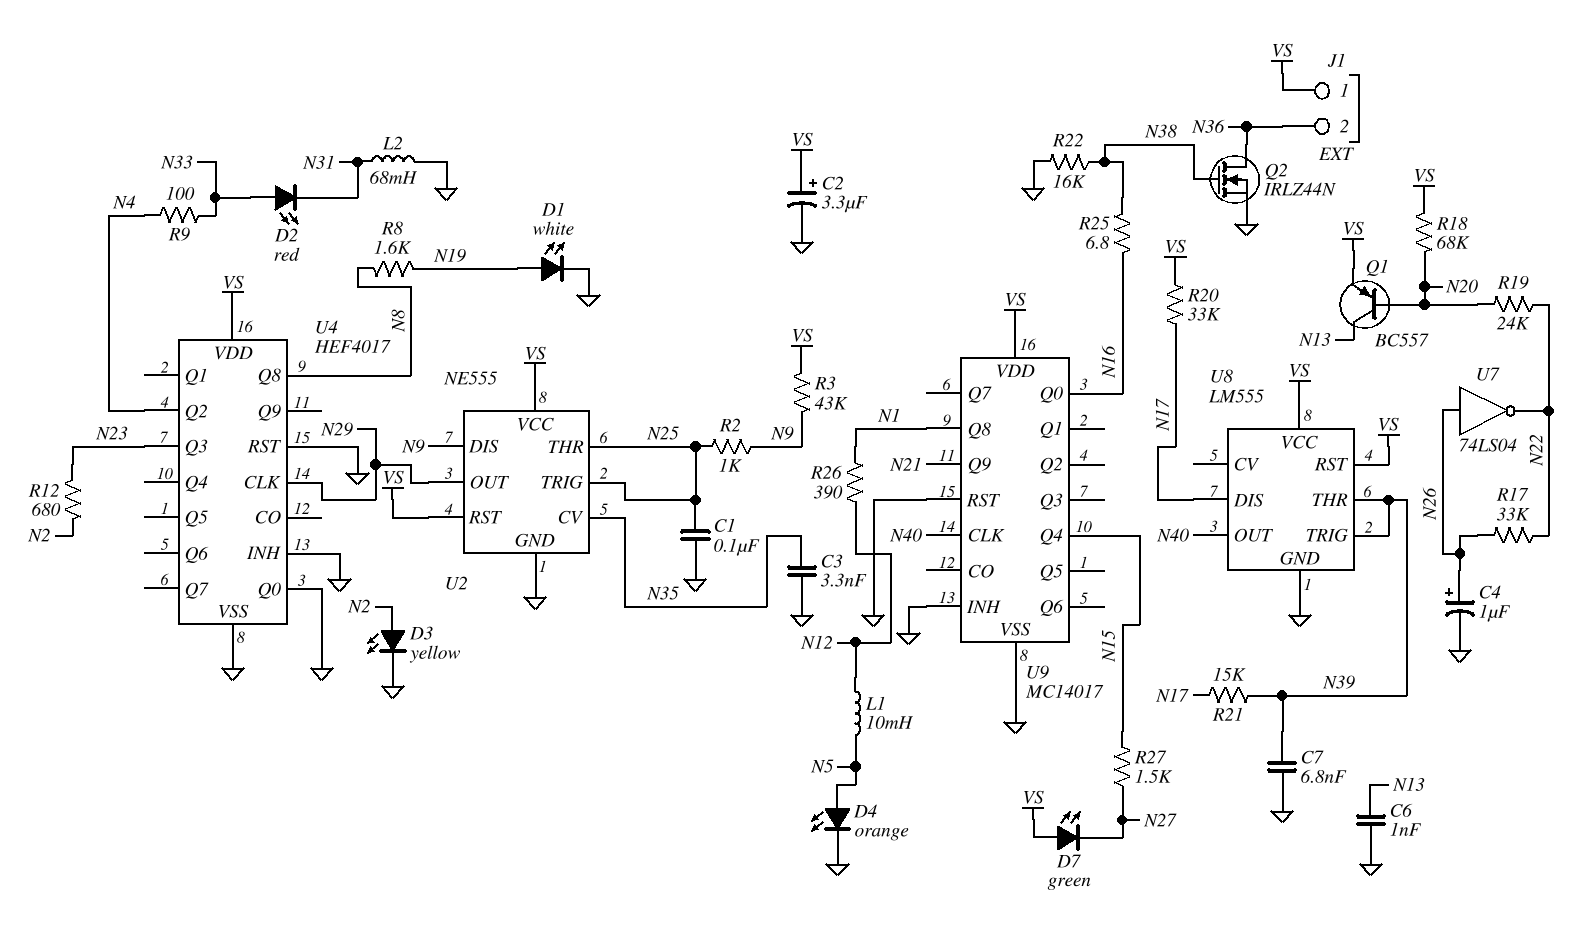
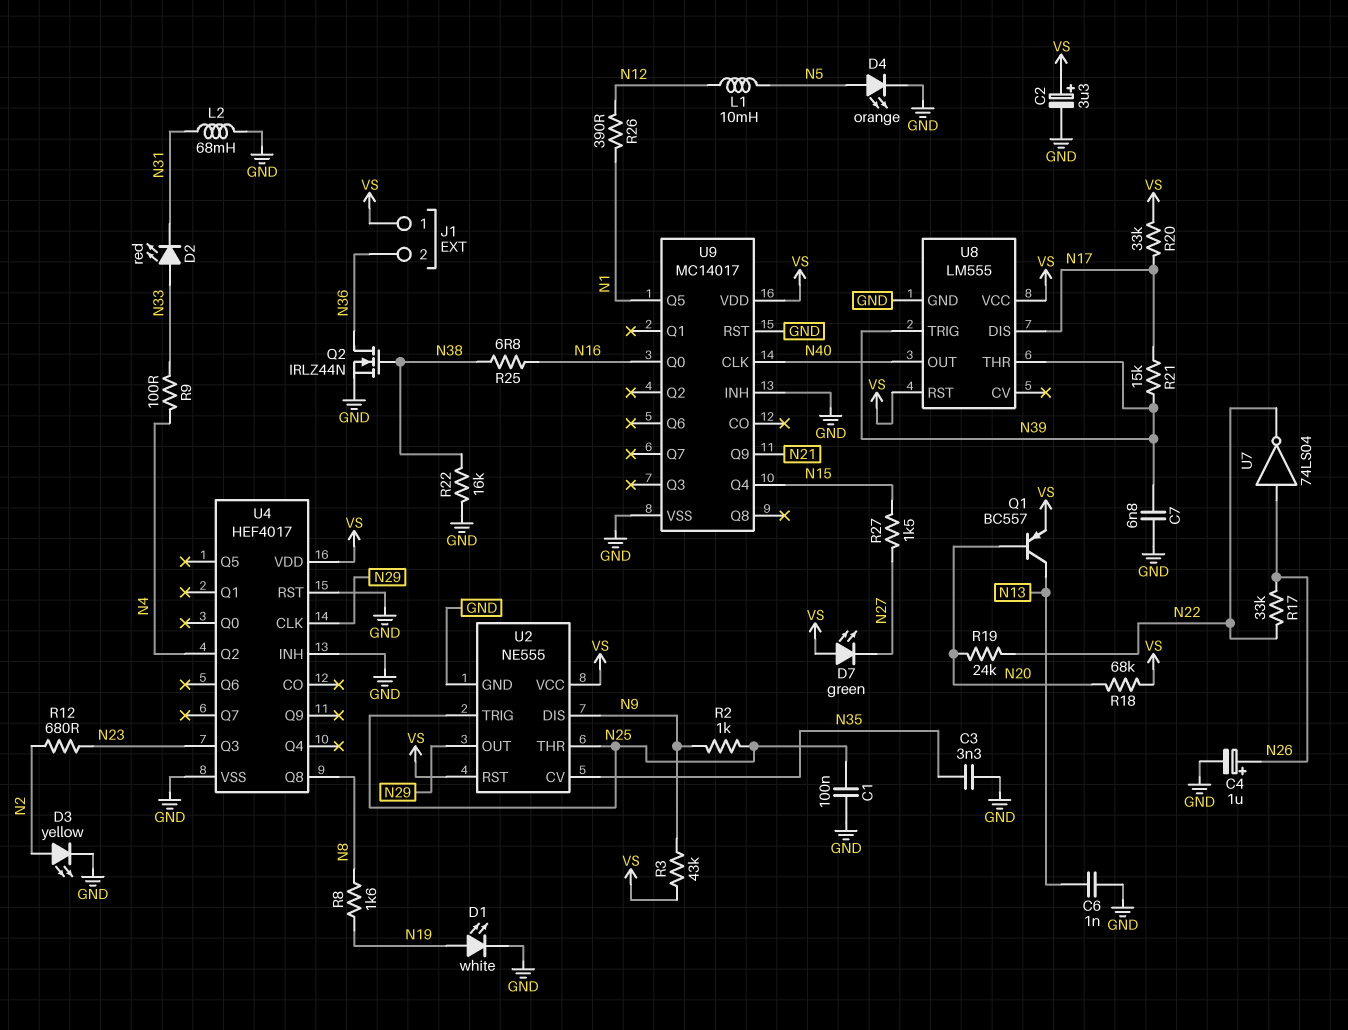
U4 pin Q0: GND -> none
U9 pin Q5: none -> N1
U9 pin Q8: N1 -> none

